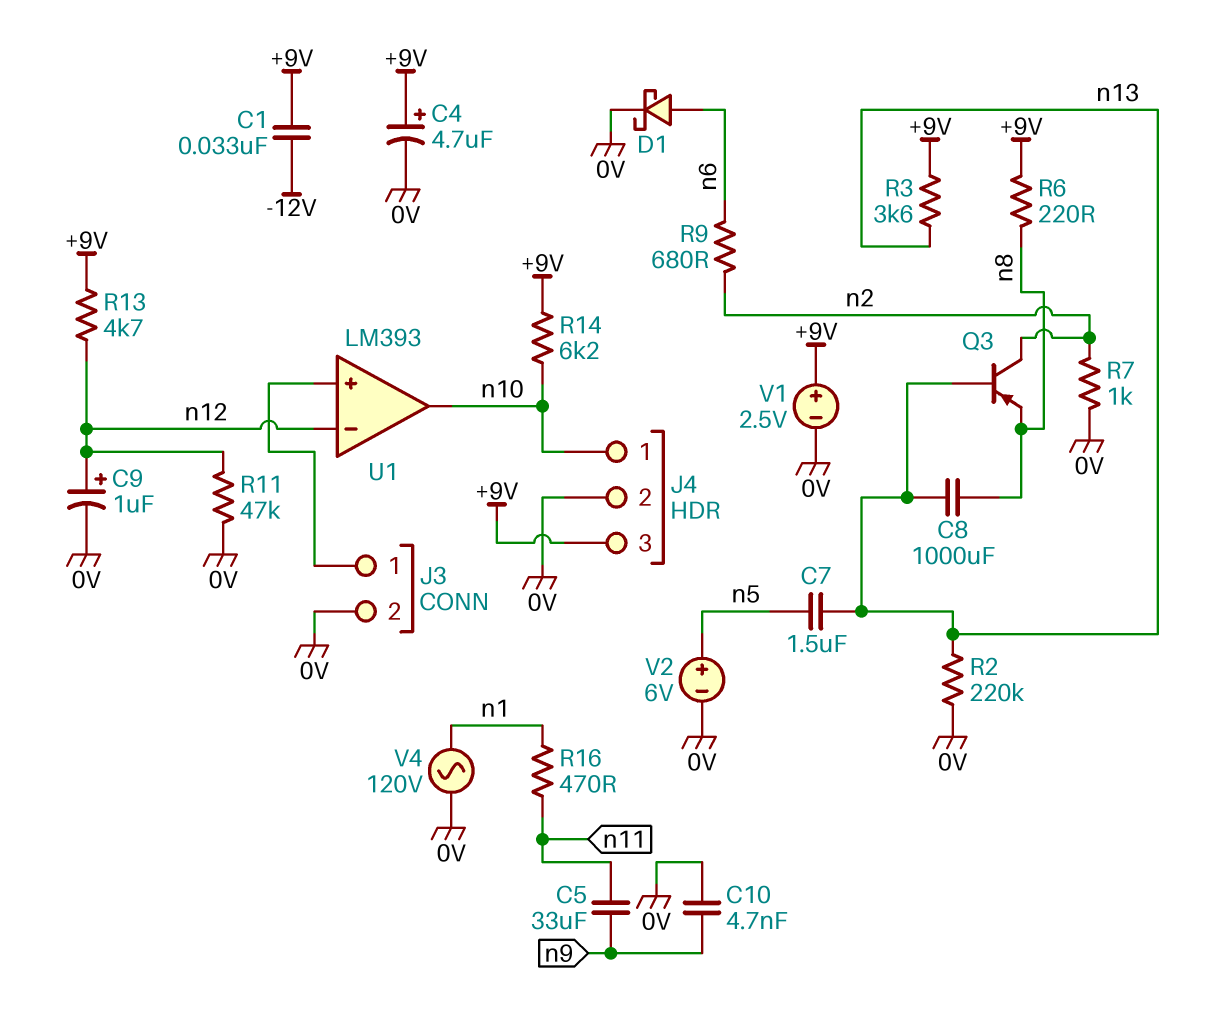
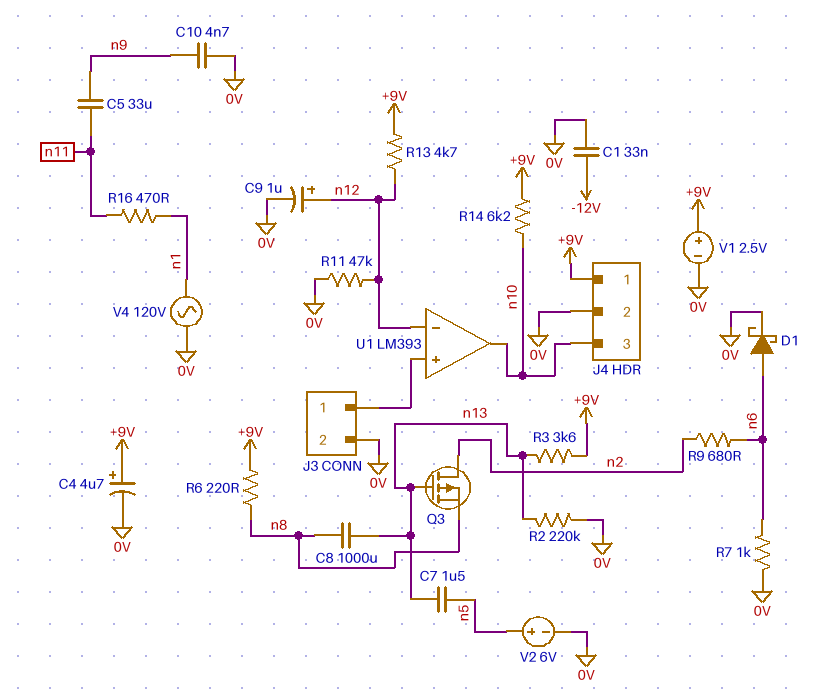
C1: 33nF (+9V, -12V) -> 33nF (-12V, 0V)
J4 pin 1: n10 -> +9V
J4 pin 3: +9V -> n10
Q3: PNP (B n13, C n2, E n8) -> PMOS (G n13, D n2, S n8)
R7: 1k (0V, n2) -> 1k (0V, n6)

